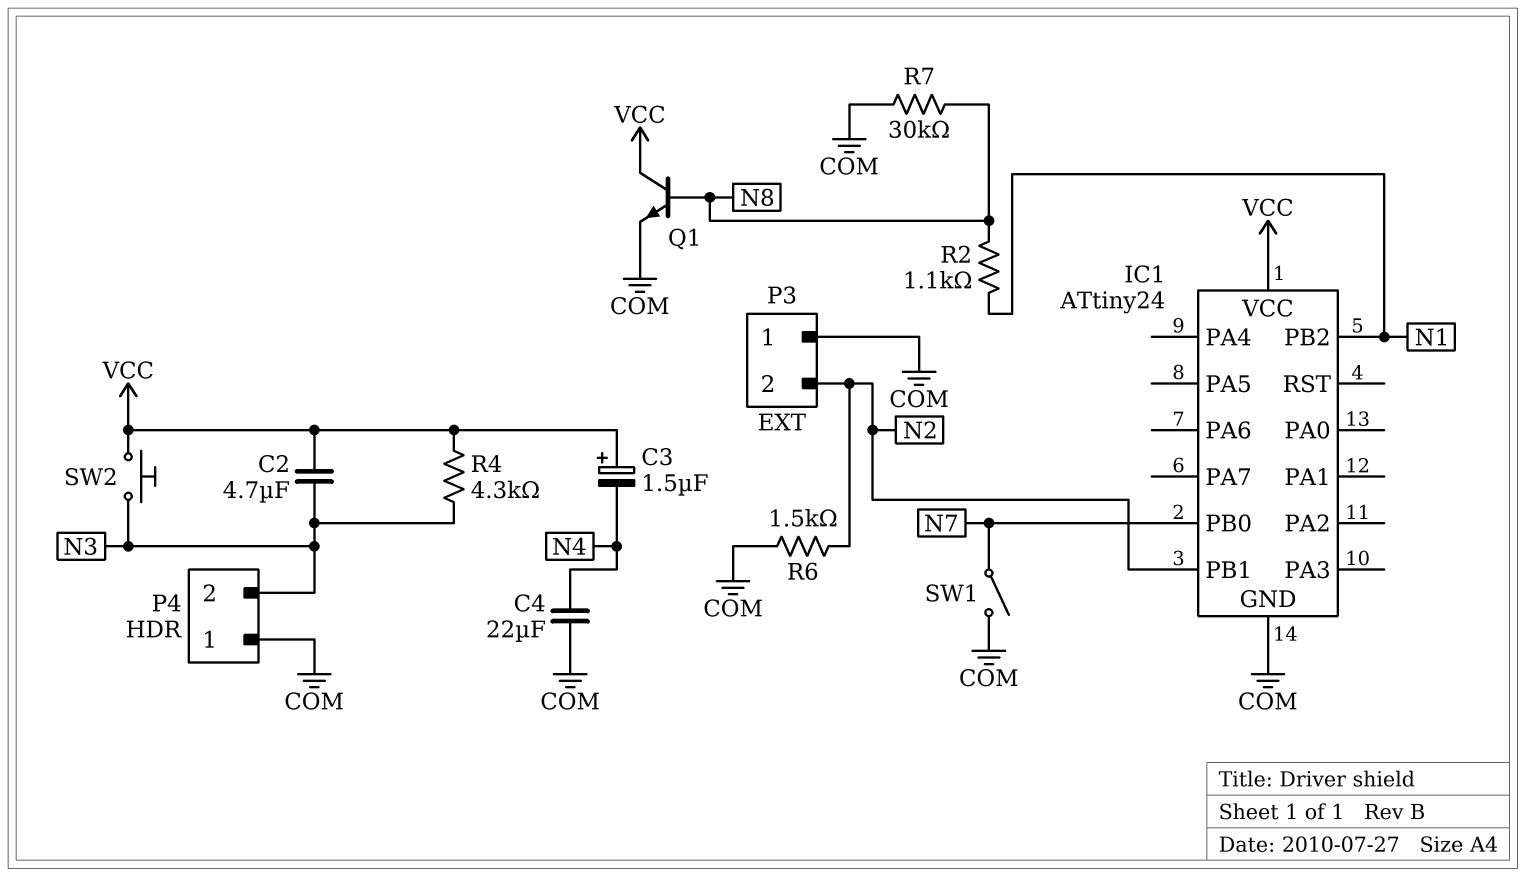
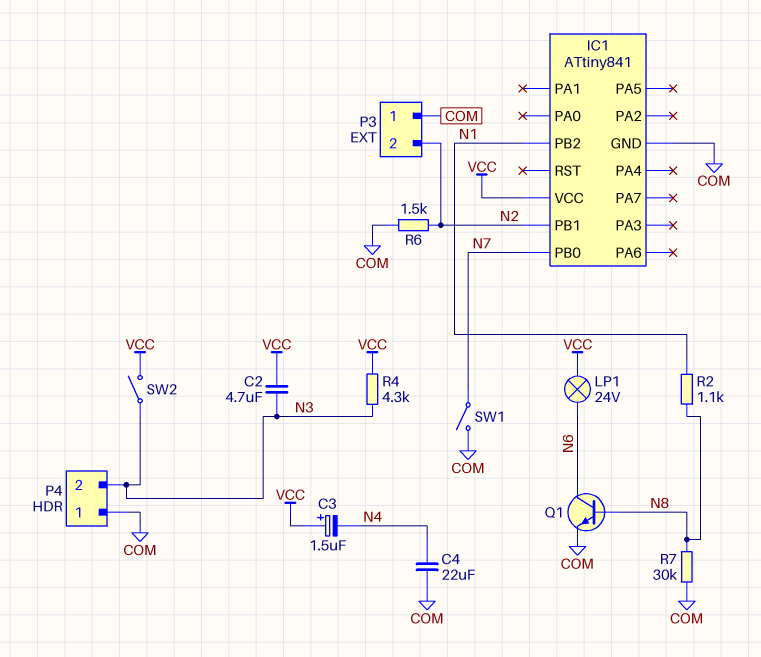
IC1: ATtiny24 -> ATtiny841
LP1: none -> lamp 24V (N6, VCC)
Q1: NPN (B N8, C VCC, E COM) -> NPN (B N8, C N6, E COM)
SW2: button (N3, VCC) -> switch (N3, VCC)

